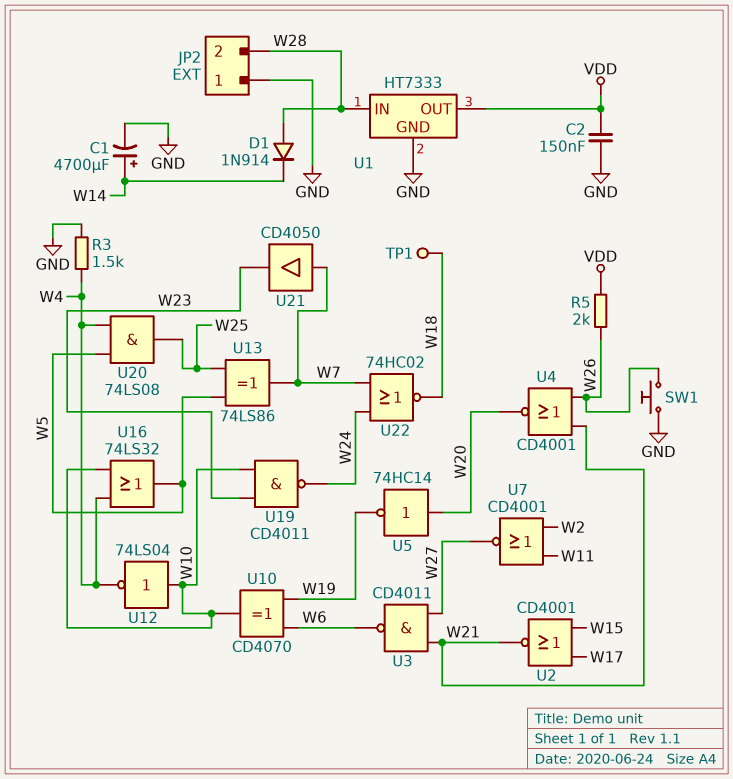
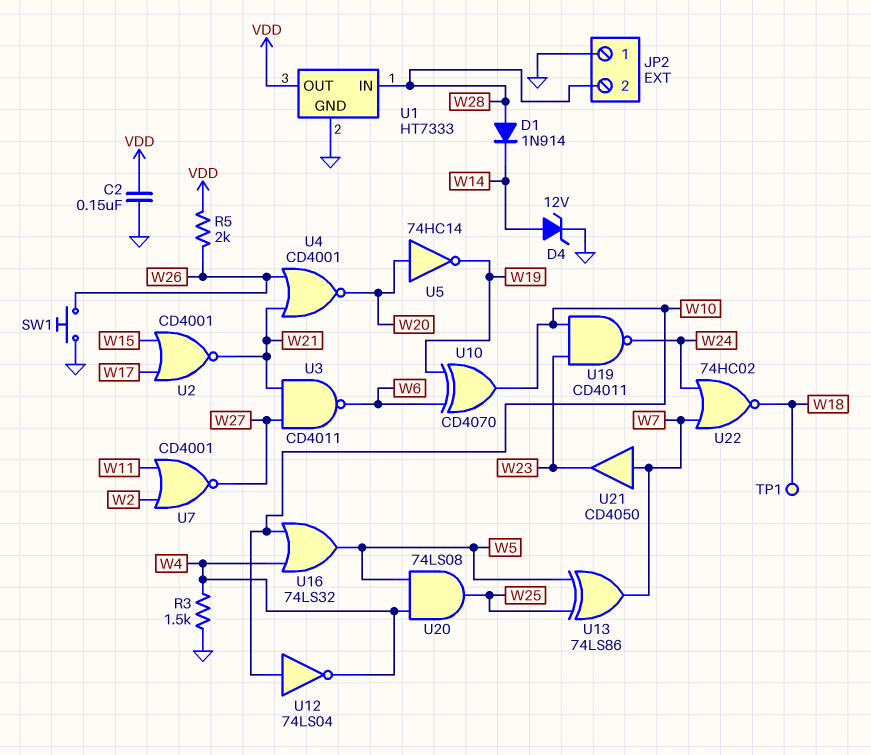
C1: 4700uF (plus W14, minus GND) -> none
D4: none -> zener 12V (A W14, K GND)

